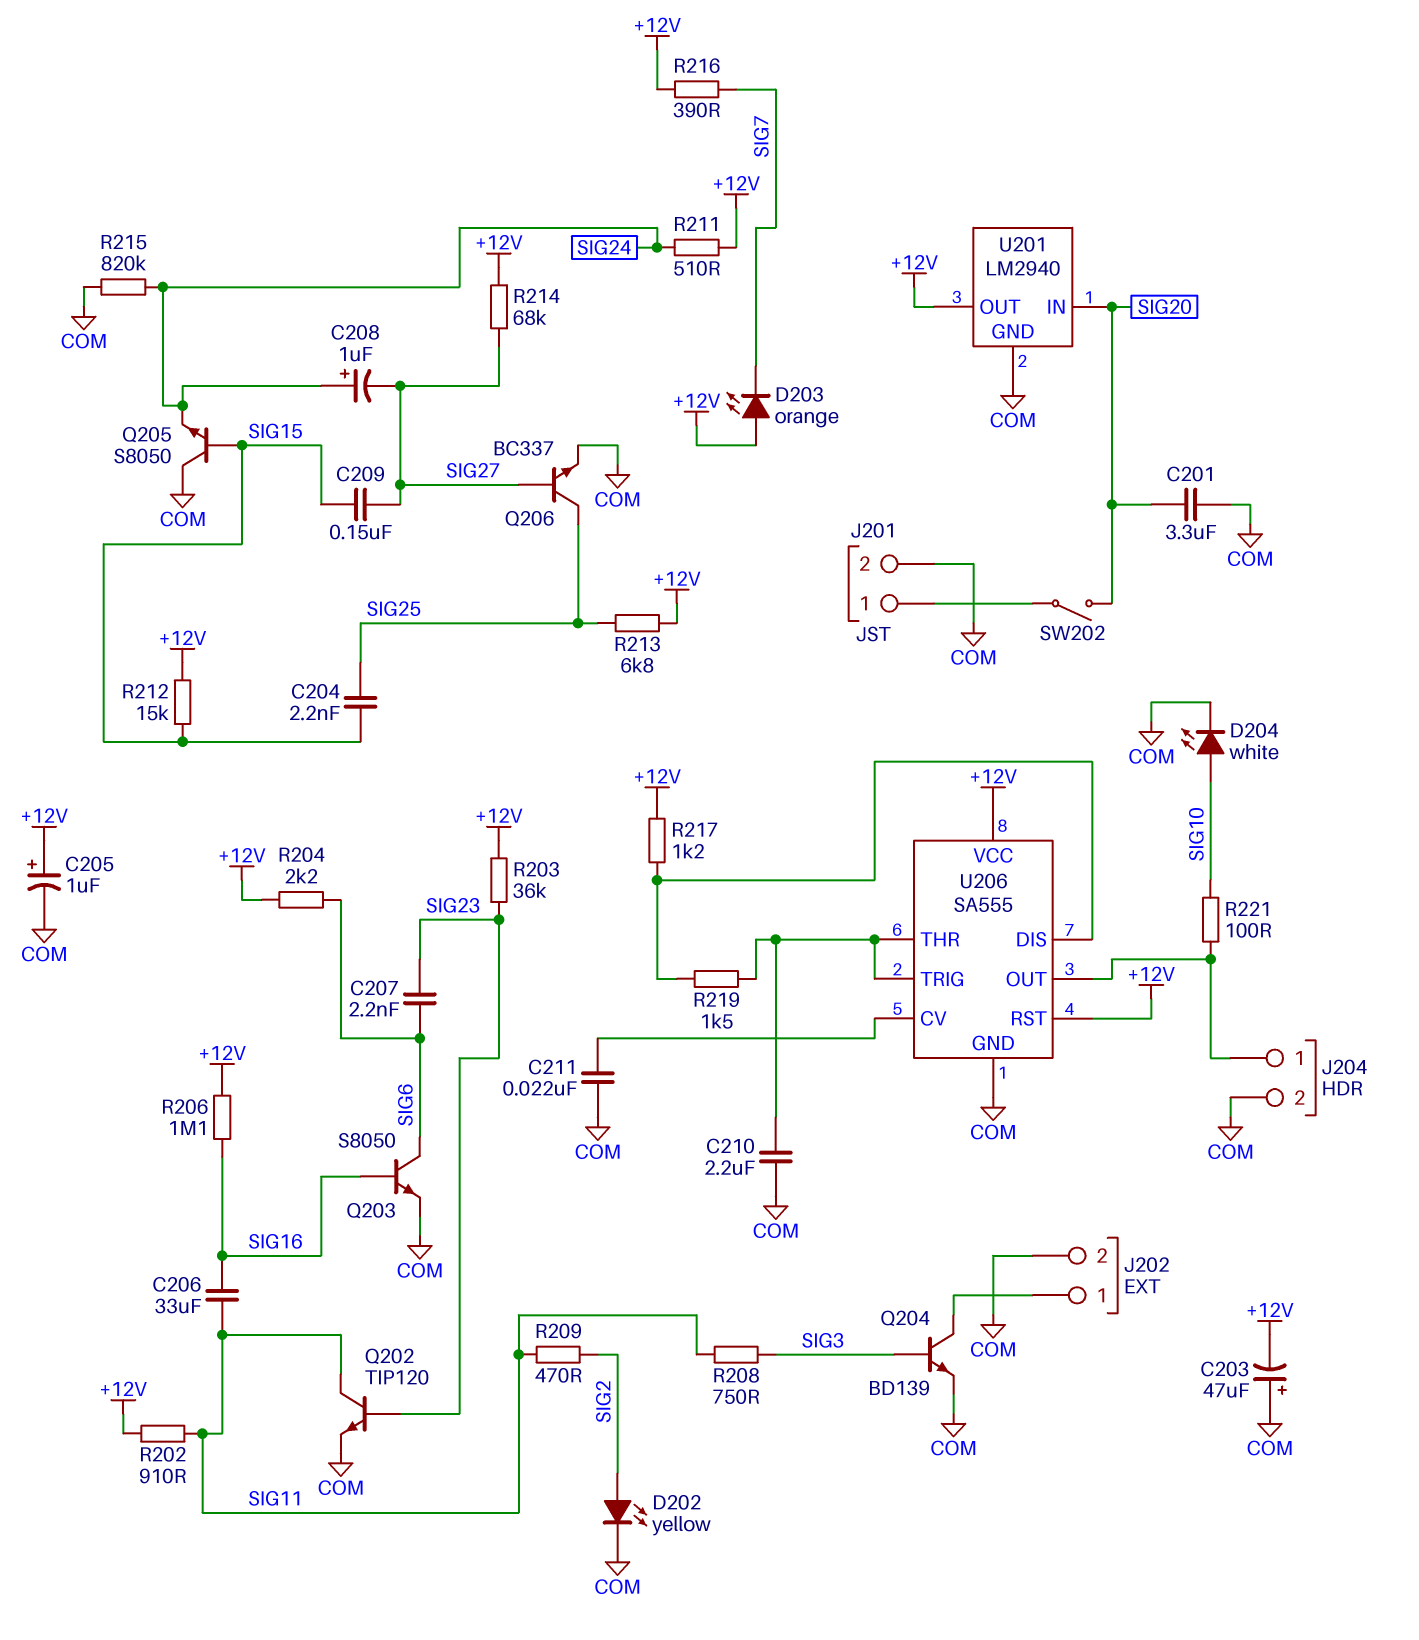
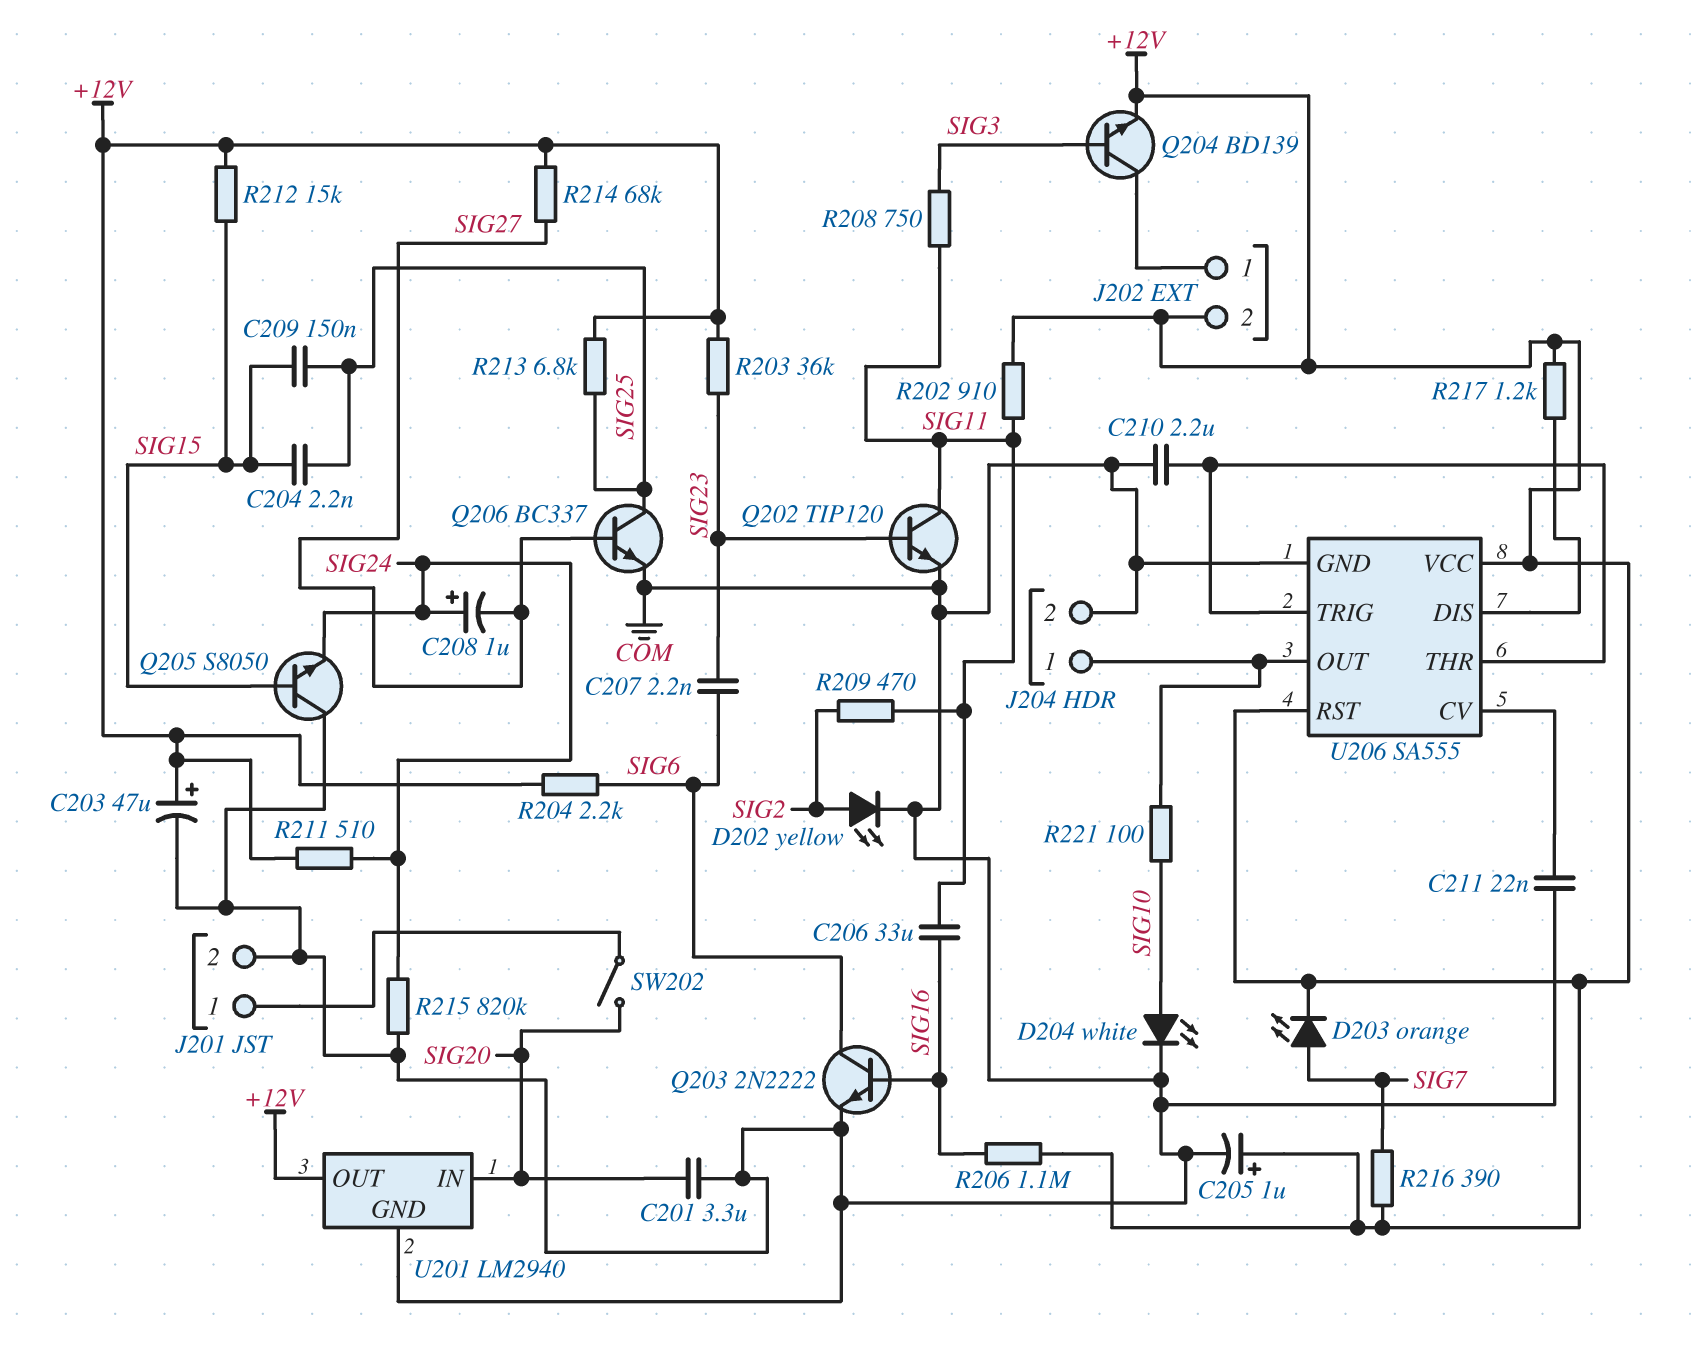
C203: 47uF (plus COM, minus +12V) -> 47uF (plus +12V, minus COM)
C209: 150nF (SIG15, SIG27) -> 150nF (SIG15, SIG25)
D203: LED orange (A +12V, K SIG7) -> LED orange (A SIG7, K +12V)
J202 pin 2: COM -> +12V
Q203: NPN S8050 (B SIG16, C SIG6, E COM) -> NPN 2N2222 (B SIG16, C SIG6, E COM)
Q204: NPN BD139 (B SIG3, C J202/1, E COM) -> NPN BD139 (B SIG3, C J202/1, E +12V)
R219: 1.5k (U206/DIS, U206/THR) -> none

